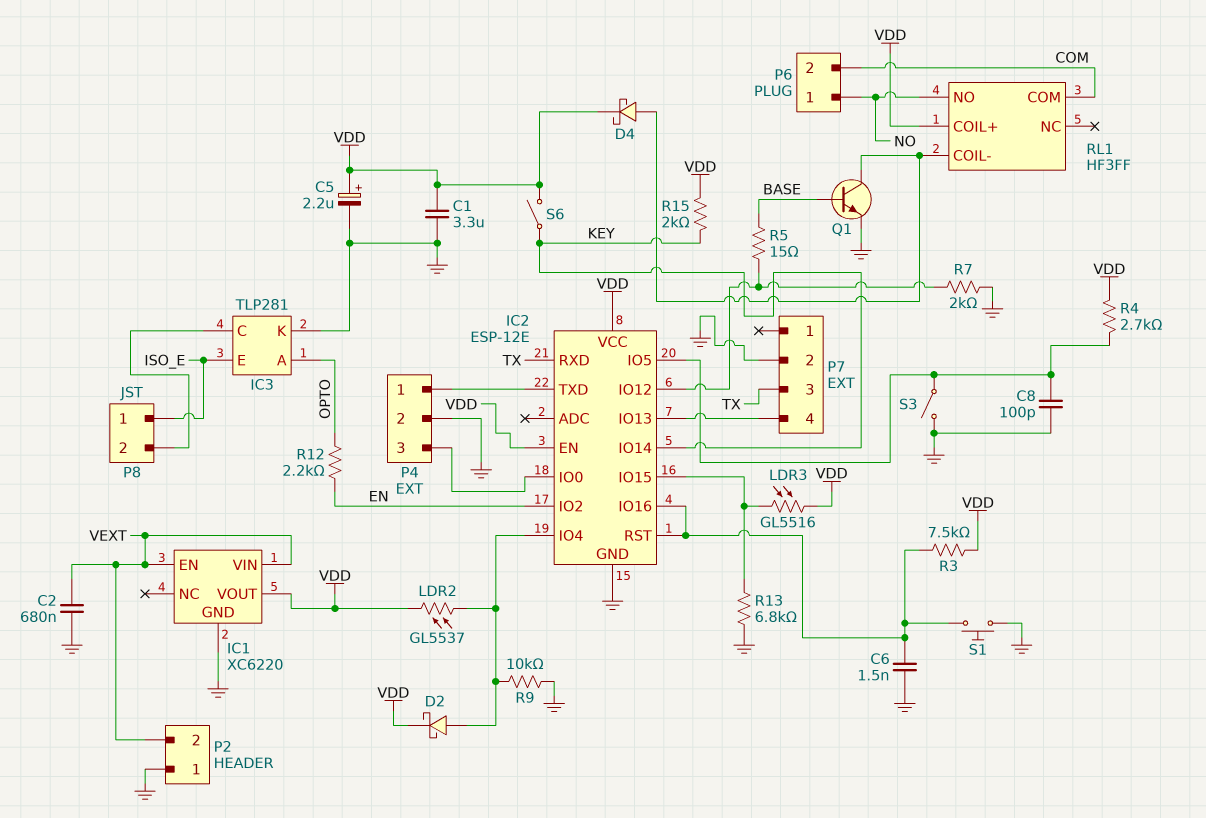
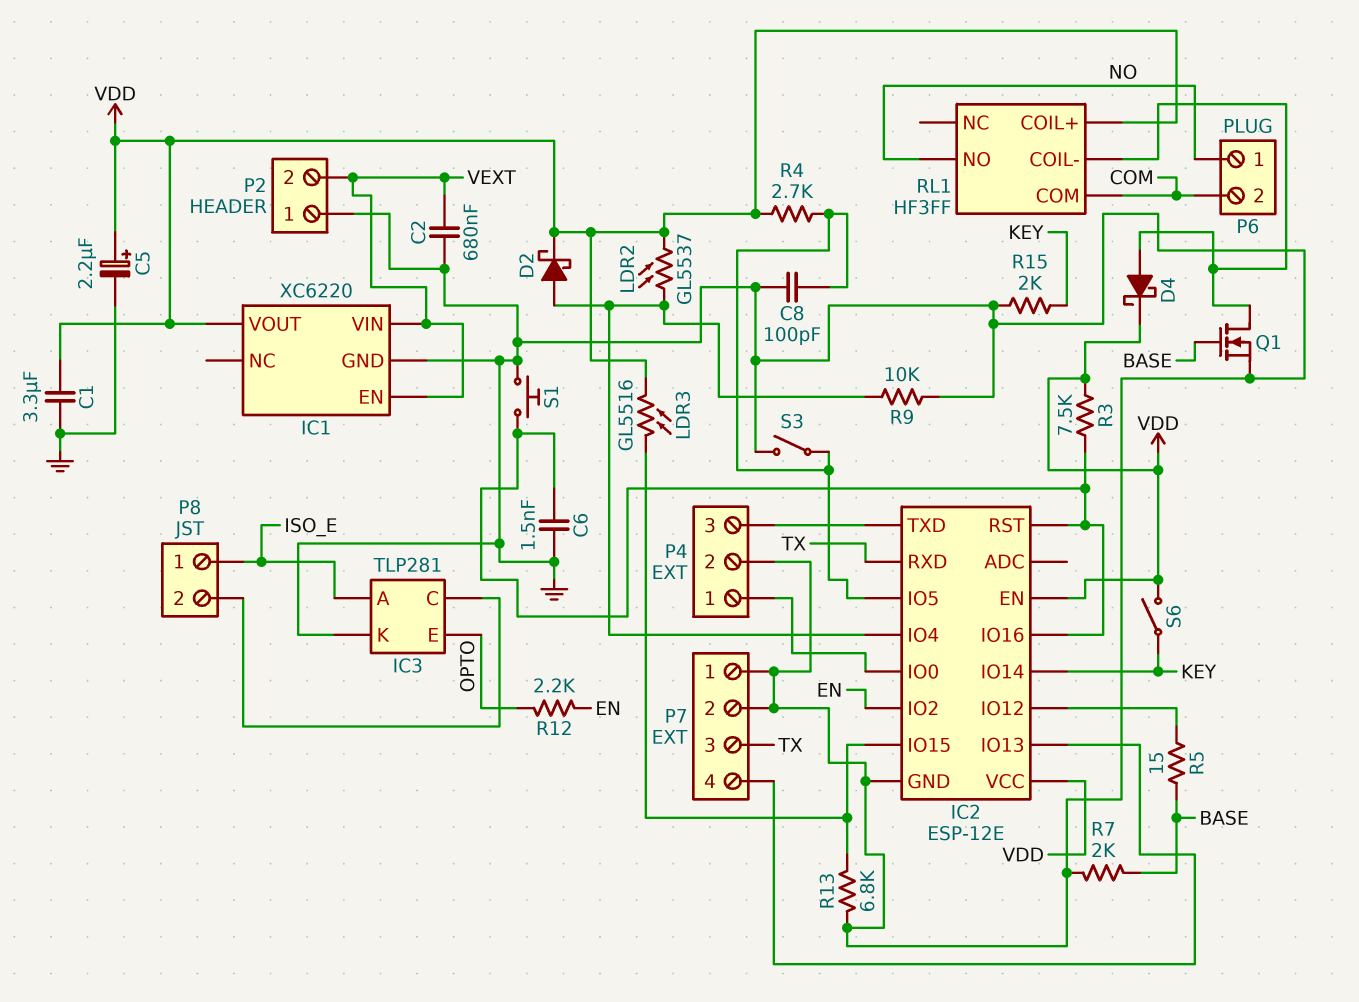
IC3 pin A: OPTO -> ISO_E
IC3 pin E: ISO_E -> OPTO
P4 pin 1: IC2/TXD -> IC2/IO0
P4 pin 3: IC2/IO0 -> IC2/TXD
P7 pin 1: none -> GND
Q1: NPN (B BASE, C RL1/COIL-, E GND) -> NMOS (G BASE, D RL1/COIL-, S GND)
R7: 2k (GND, IC2/IO12) -> 2k (BASE, GND)
R15: 2k (KEY, VDD) -> 2k (GND, KEY)

